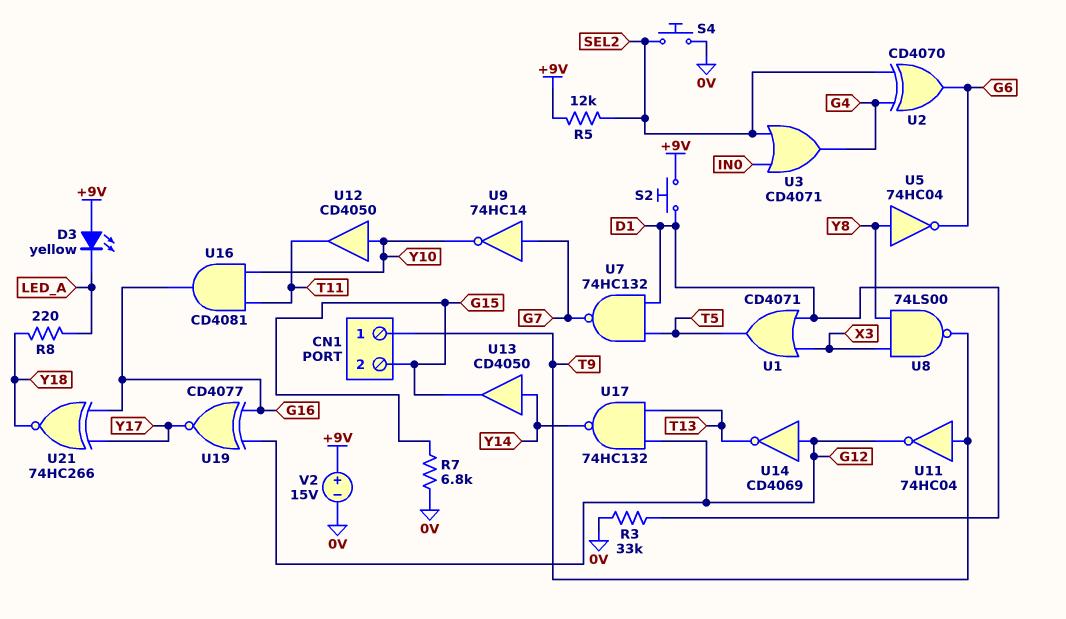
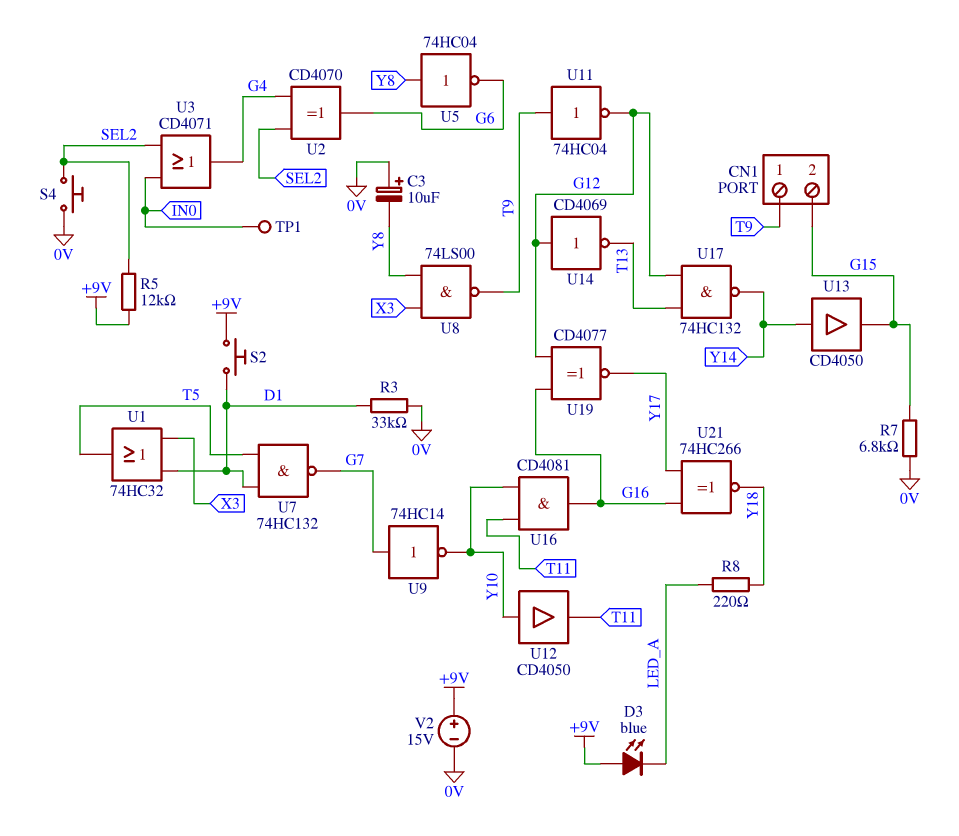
C3: none -> 10uF (plus 0V, minus Y8)
D3: LED yellow (A +9V, K LED_A) -> LED blue (A +9V, K LED_A)
TP1: none -> test point (IN0)
U1: OR CD4071 (in D1, in X3, out T5) -> OR 74HC32 (in D1, in X3, out T5)

